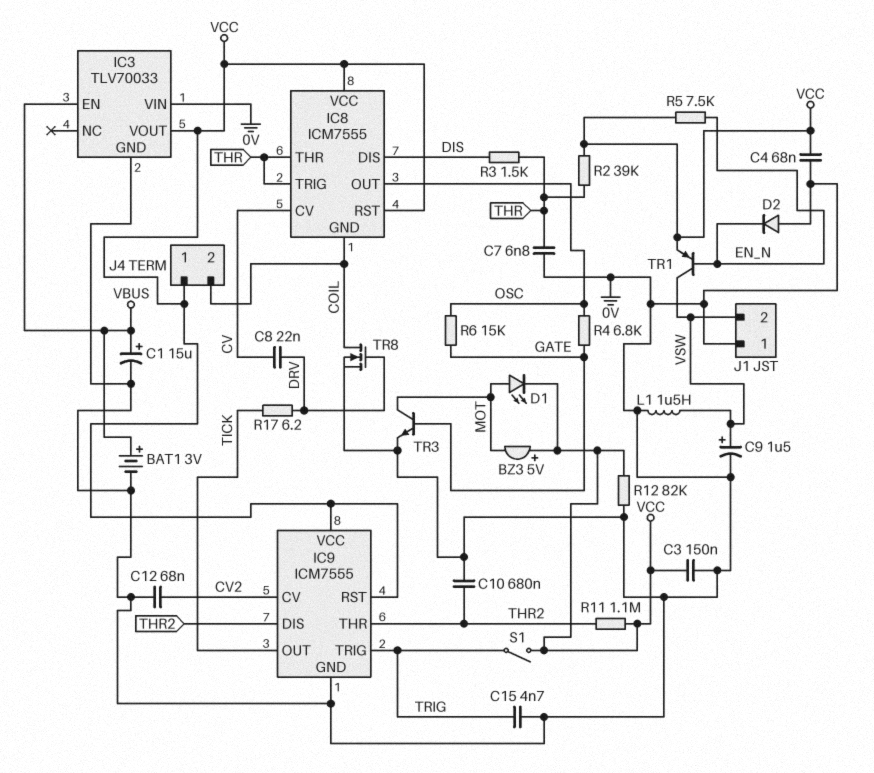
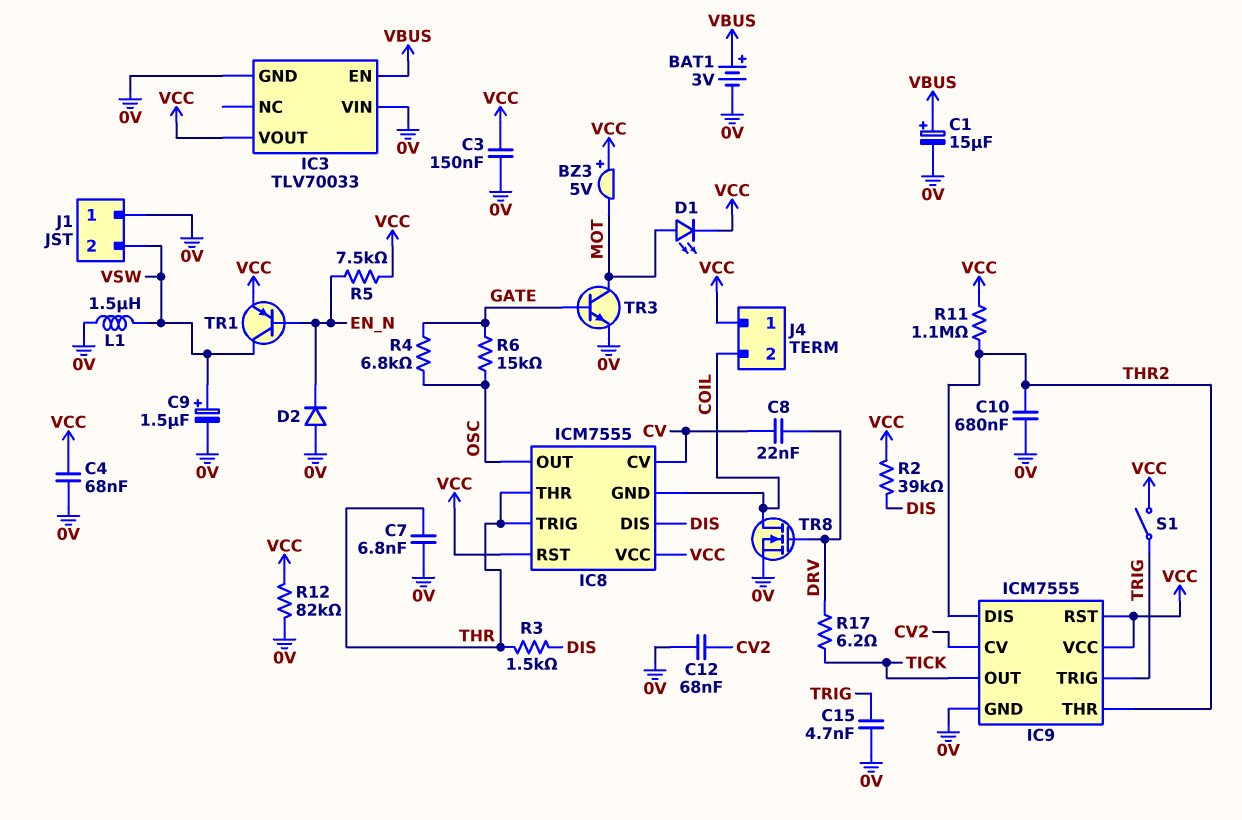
R2: 39k (THR, VCC) -> 39k (DIS, VCC)

